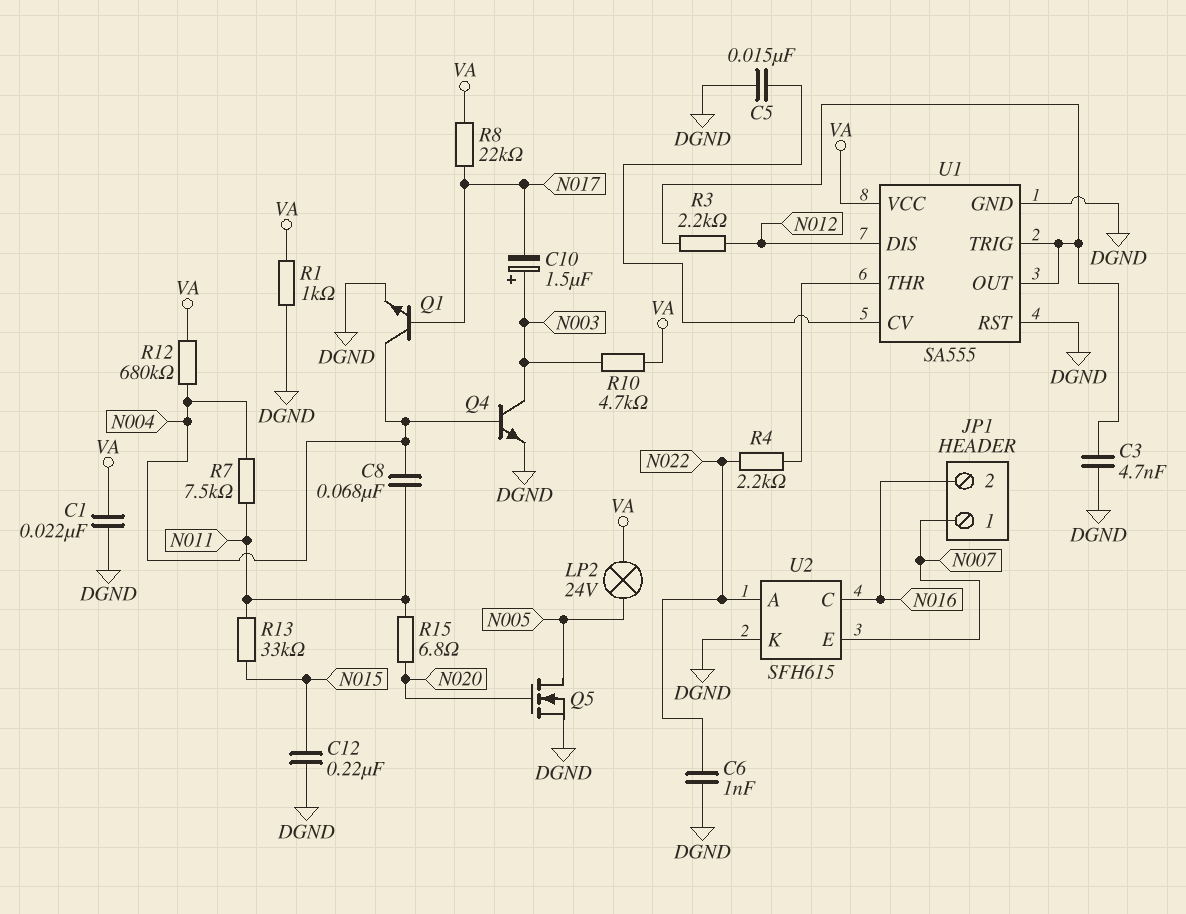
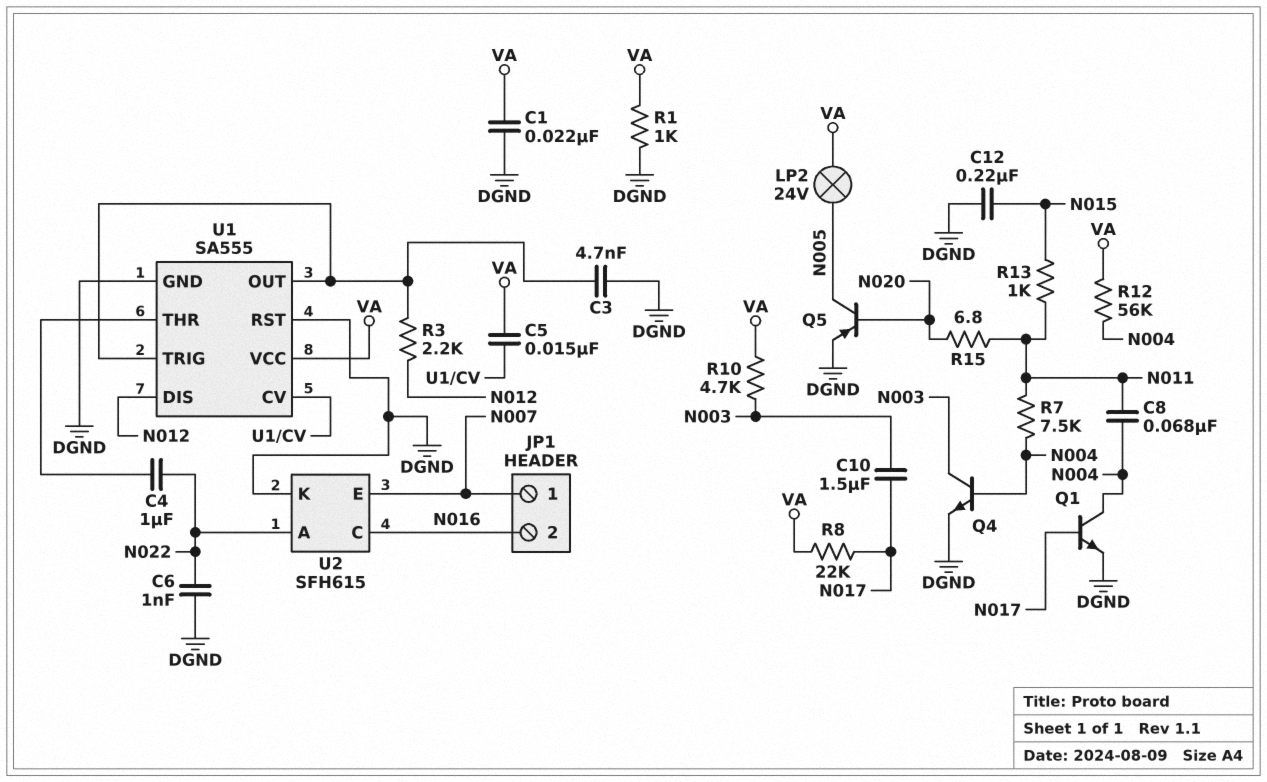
C4: none -> 1uF (N022, U1/THR)
C5: 15nF (DGND, U1/CV) -> 15nF (U1/CV, VA)
C10: 1.5uF (plus N003, minus N017) -> 1.5uF (N003, N017)
Q5: NMOS (G N020, D N005, S DGND) -> PNP (B N020, C N005, E DGND)
R4: 2.2k (N022, U1/THR) -> none
R12: 680k (N004, VA) -> 56k (N004, VA)
R13: 33k (N011, N015) -> 1k (N011, N015)

